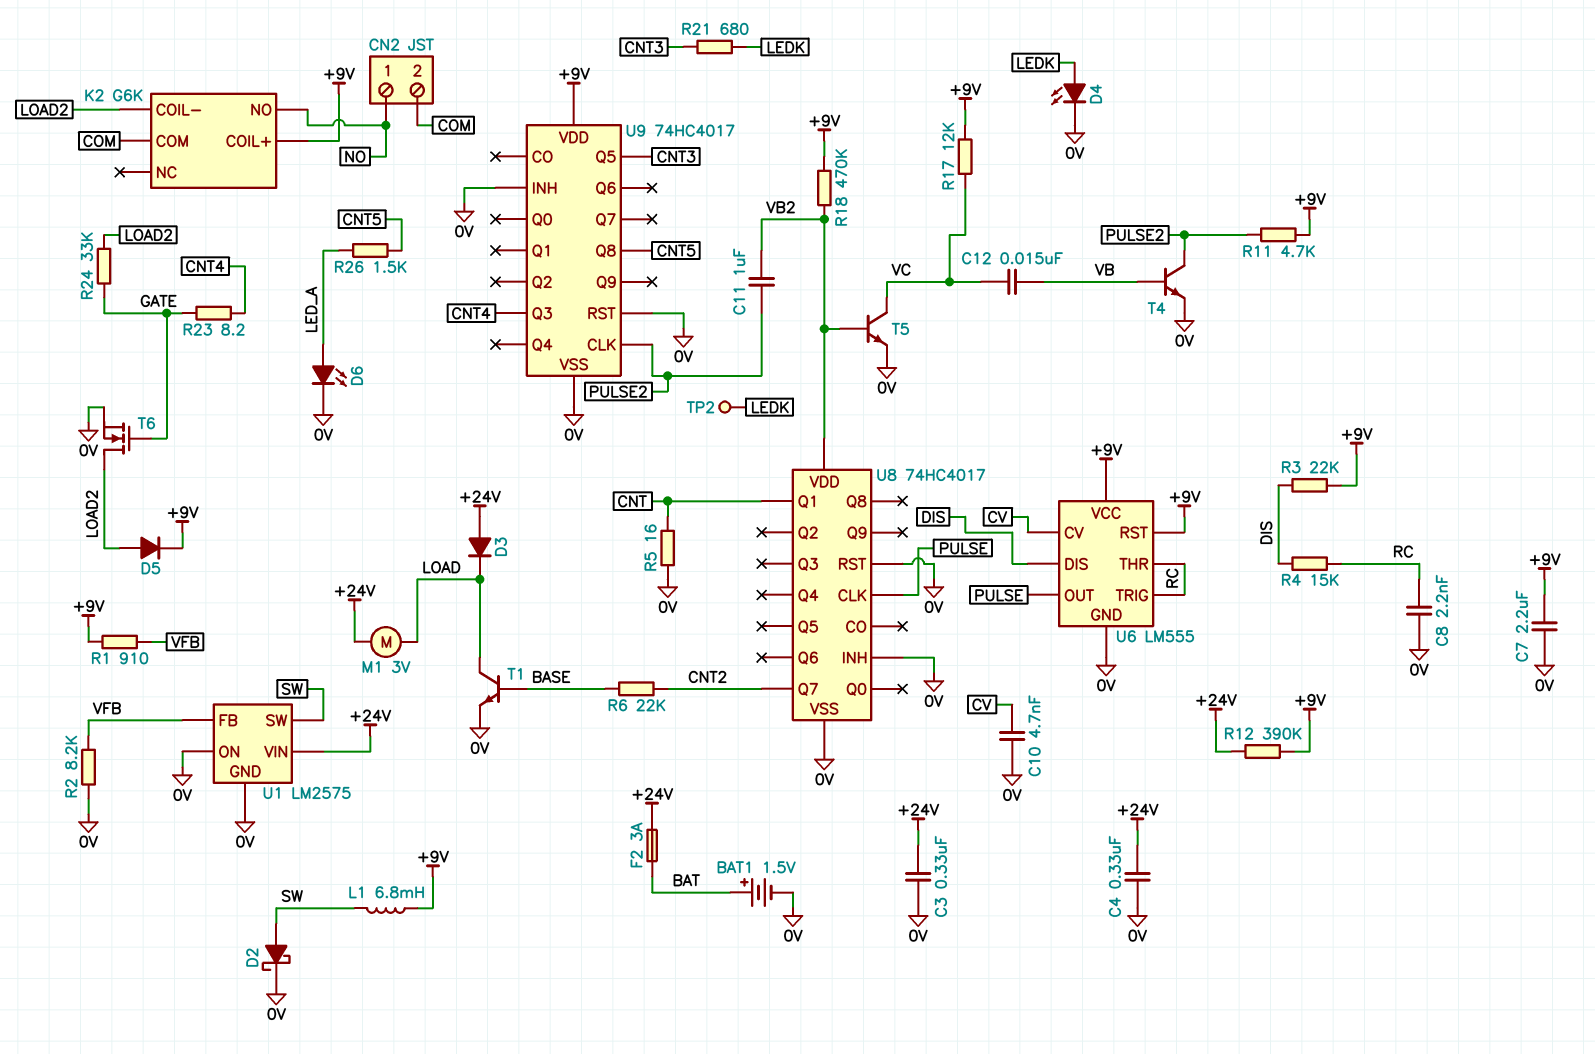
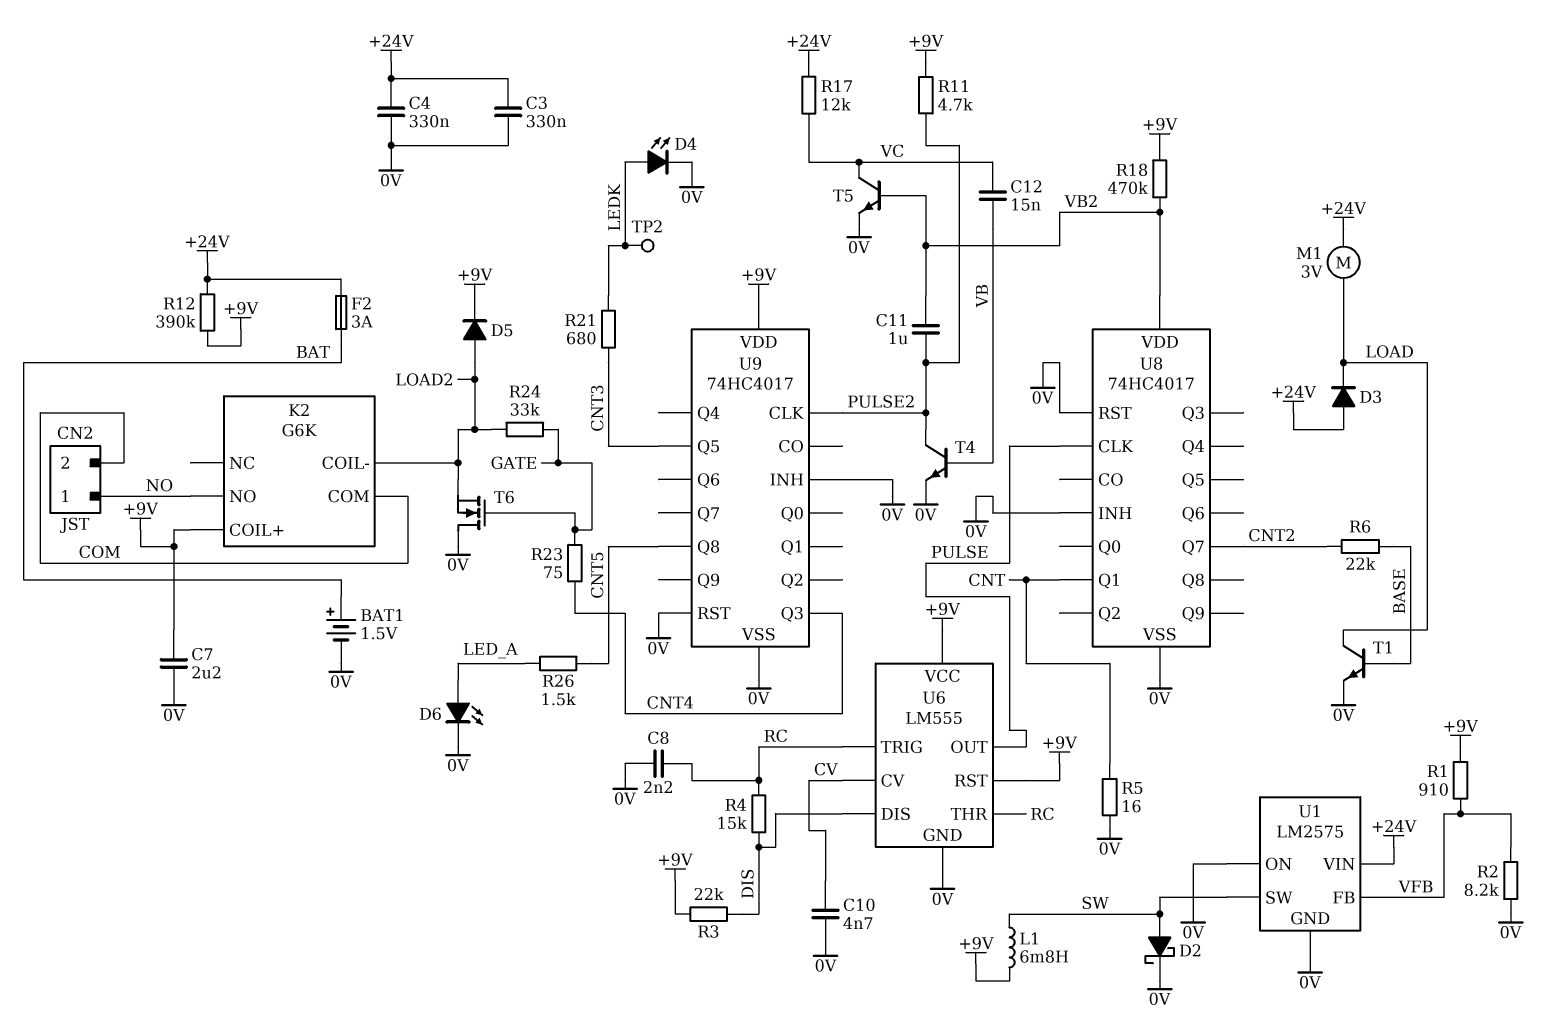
R17: 12k (+9V, VC) -> 12k (+24V, VC)
R23: 8.2 (CNT4, GATE) -> 75 (CNT4, GATE)
T6: NMOS (G GATE, D LOAD2, S 0V) -> NMOS (G GATE, D 0V, S LOAD2)

